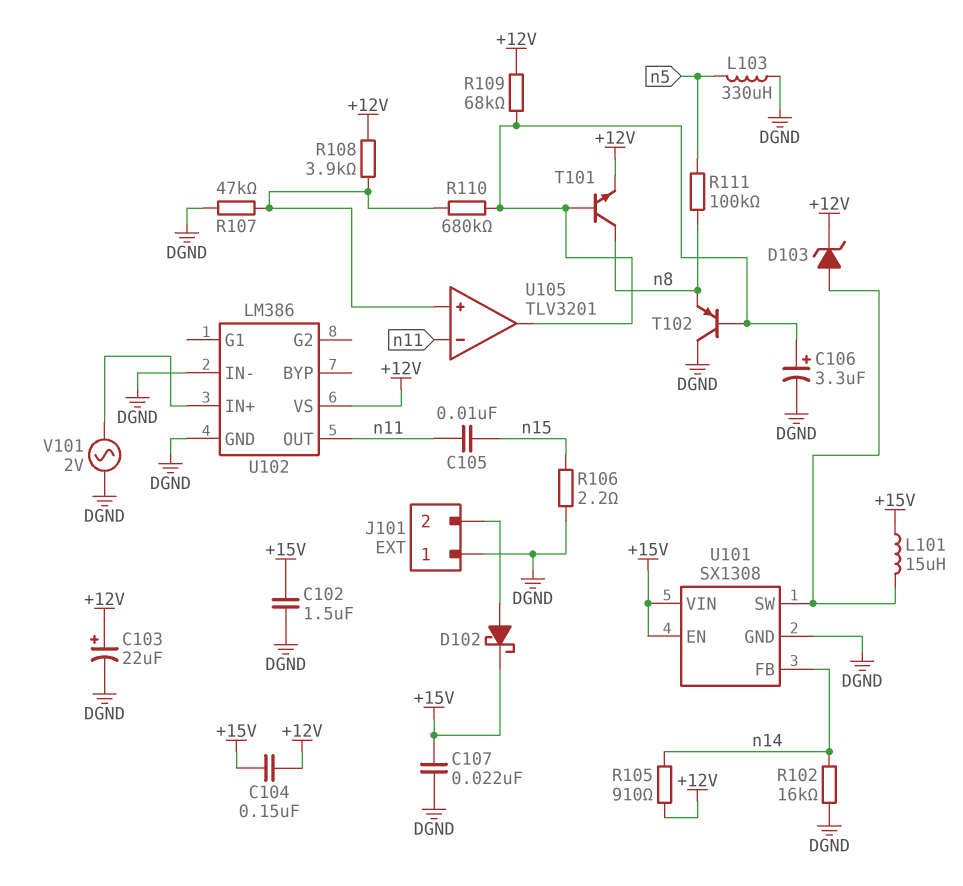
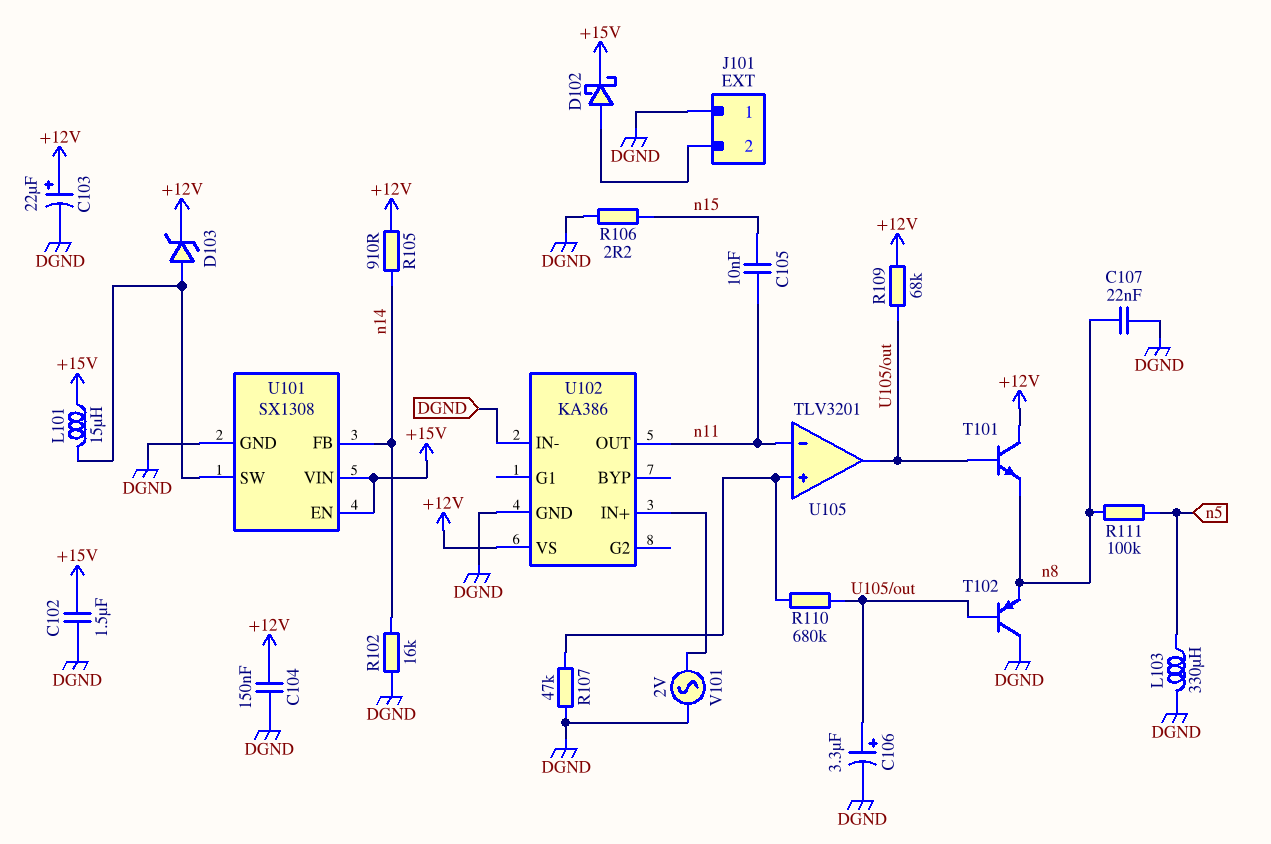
C104: 150nF (+12V, +15V) -> 150nF (+12V, DGND)
C107: 22nF (+15V, DGND) -> 22nF (DGND, n8)
R108: 3.9k (+12V, U105/in+) -> none
T101: NPN (B U105/out, C n8, E +12V) -> NPN (B U105/out, C +12V, E n8)
U102: LM386 -> KA386

